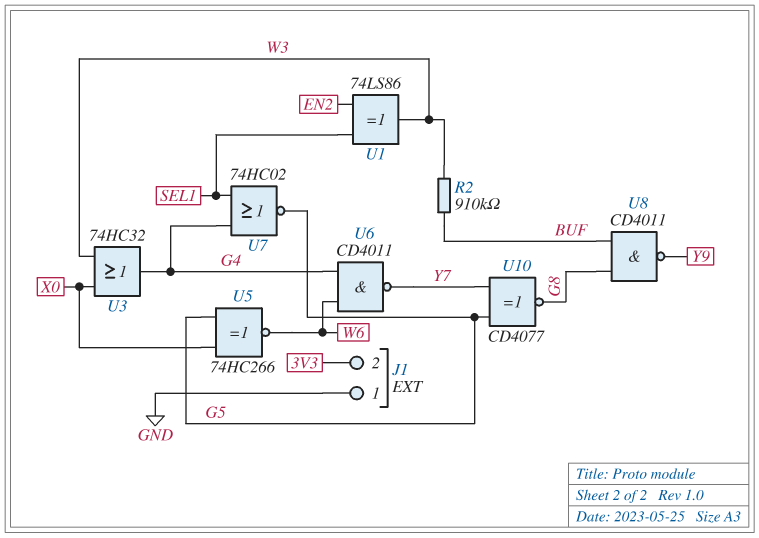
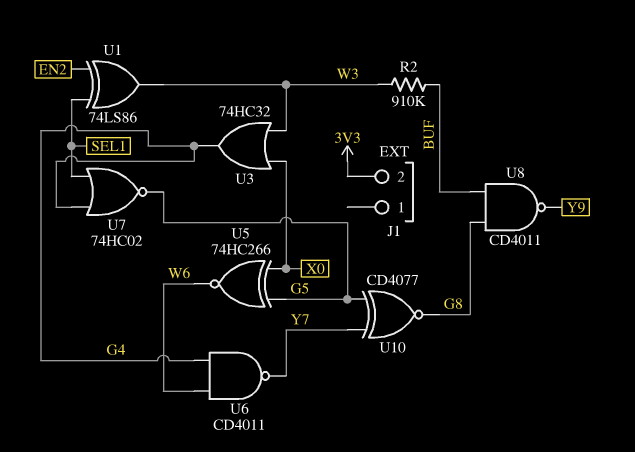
J1 pin 1: GND -> none

